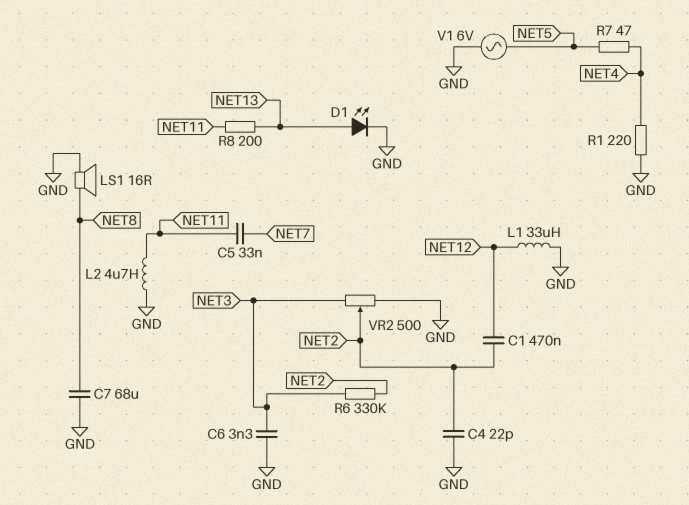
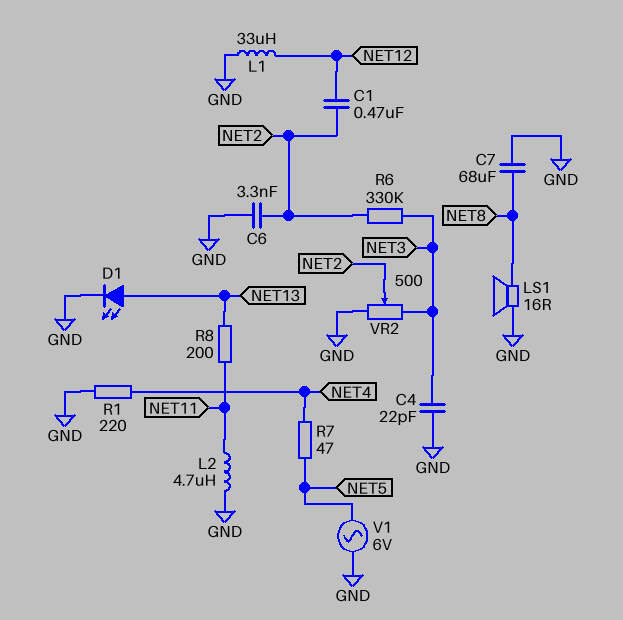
C4: 22pF (GND, NET2) -> 22pF (GND, NET3)
C5: 33nF (NET7, NET11) -> none
C6: 3.3nF (GND, NET3) -> 3.3nF (GND, NET2)

